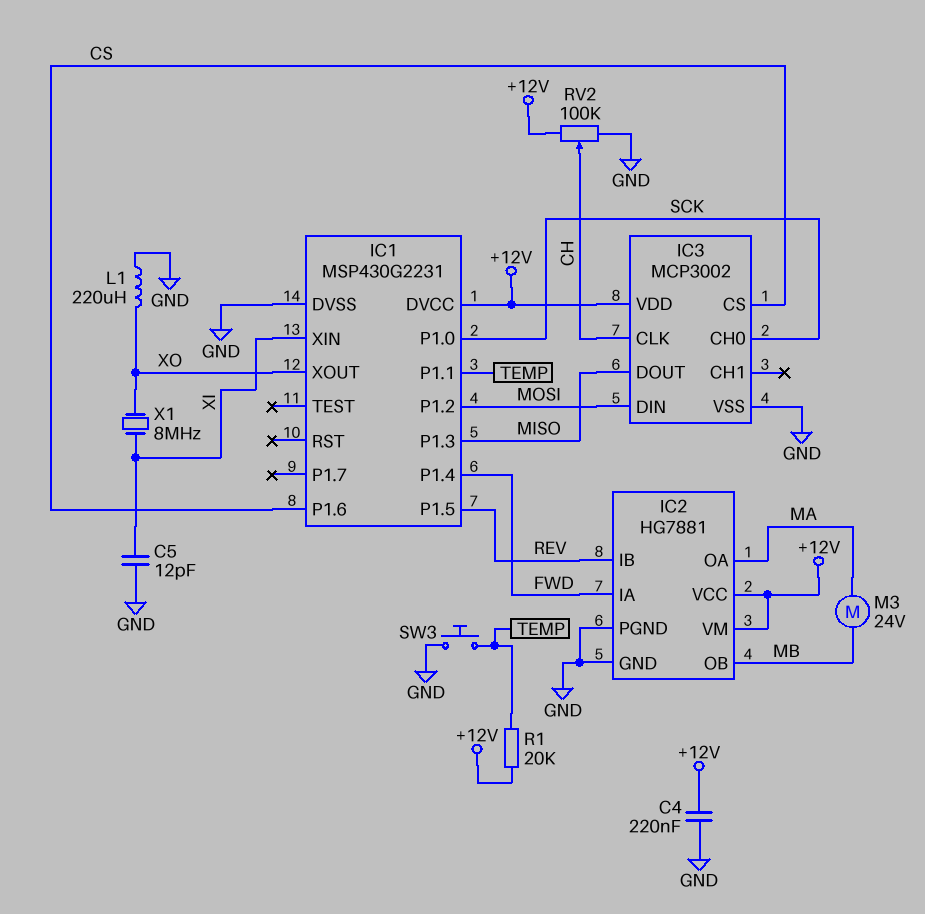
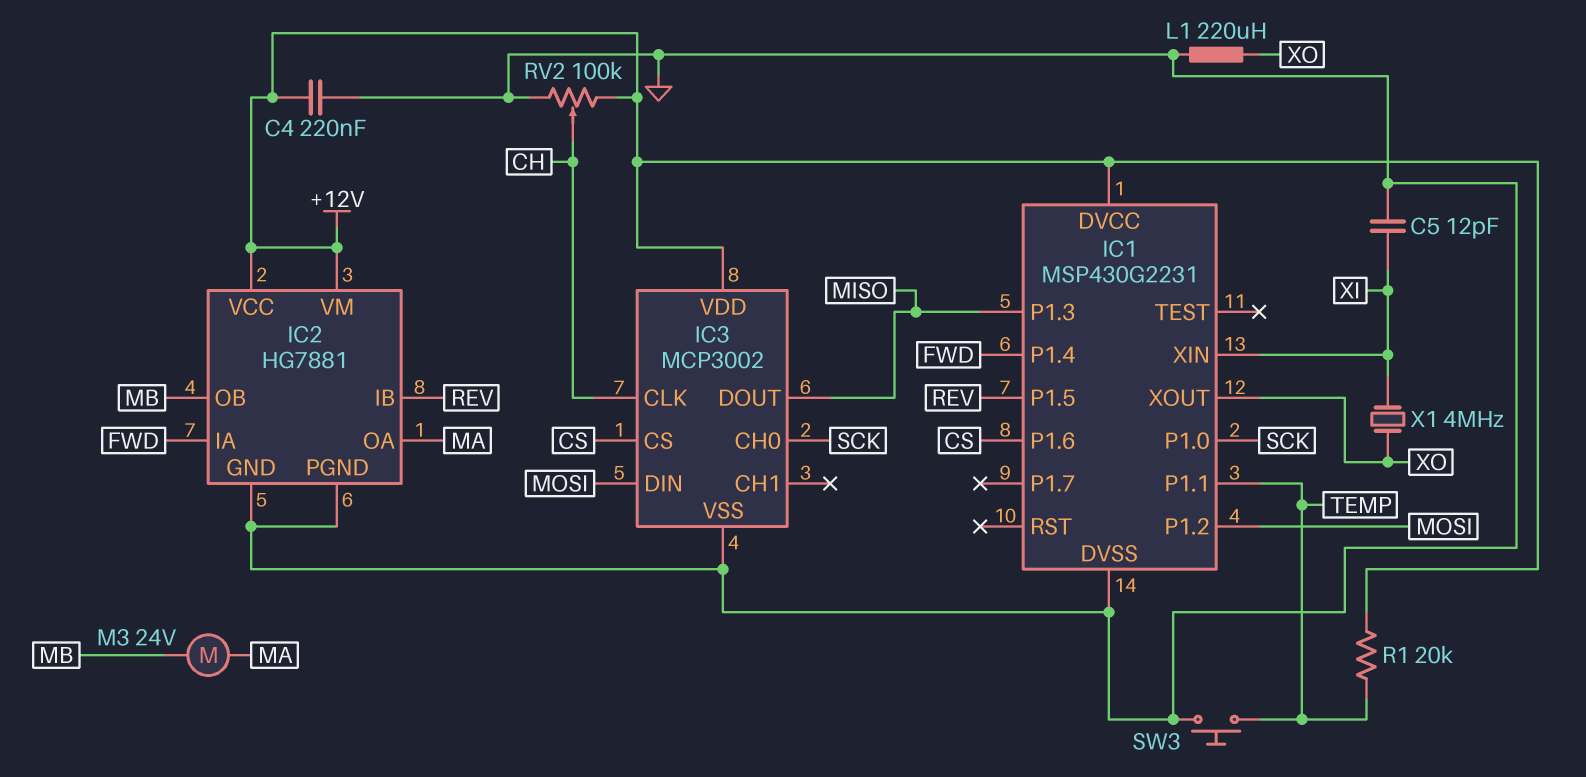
X1: 8MHz (XI, XO) -> 4MHz (XI, XO)

